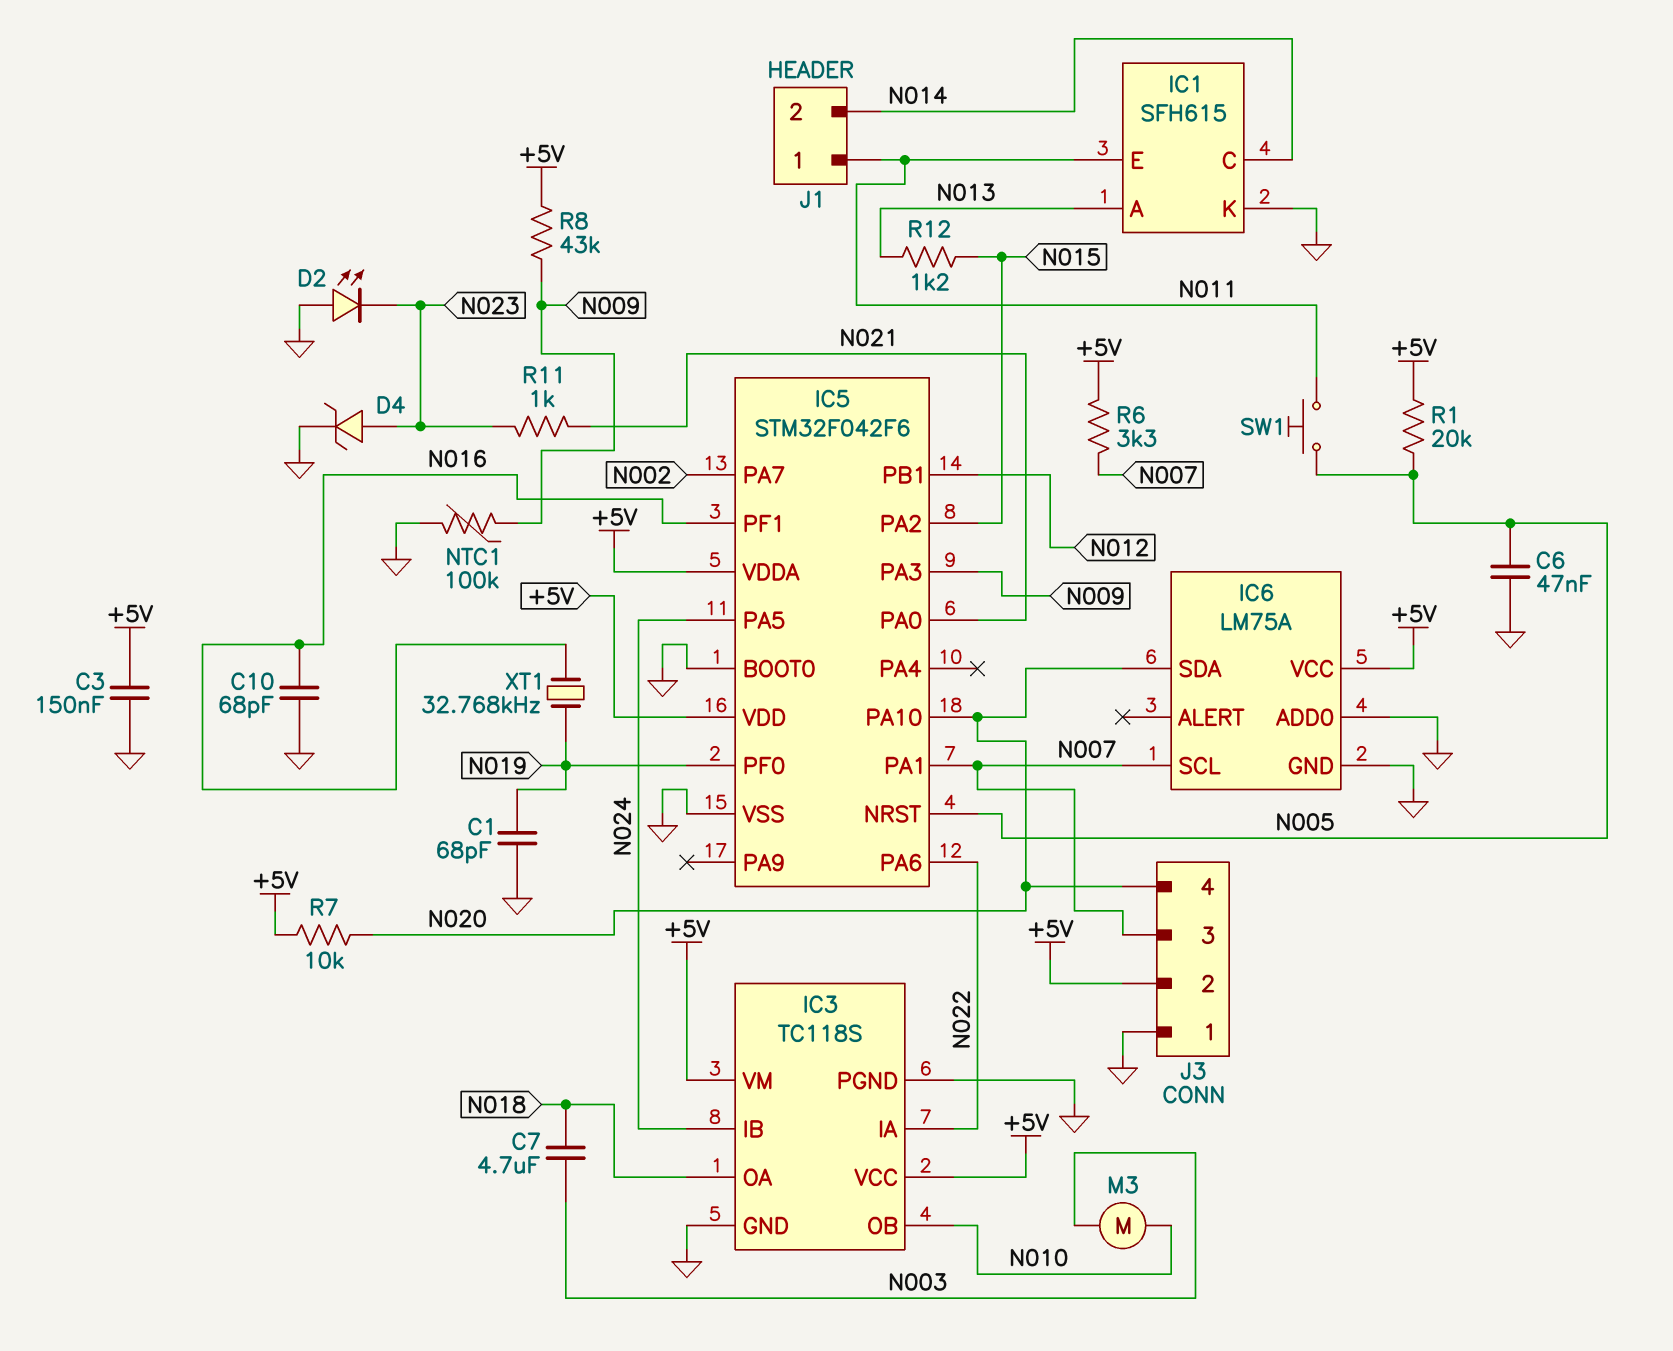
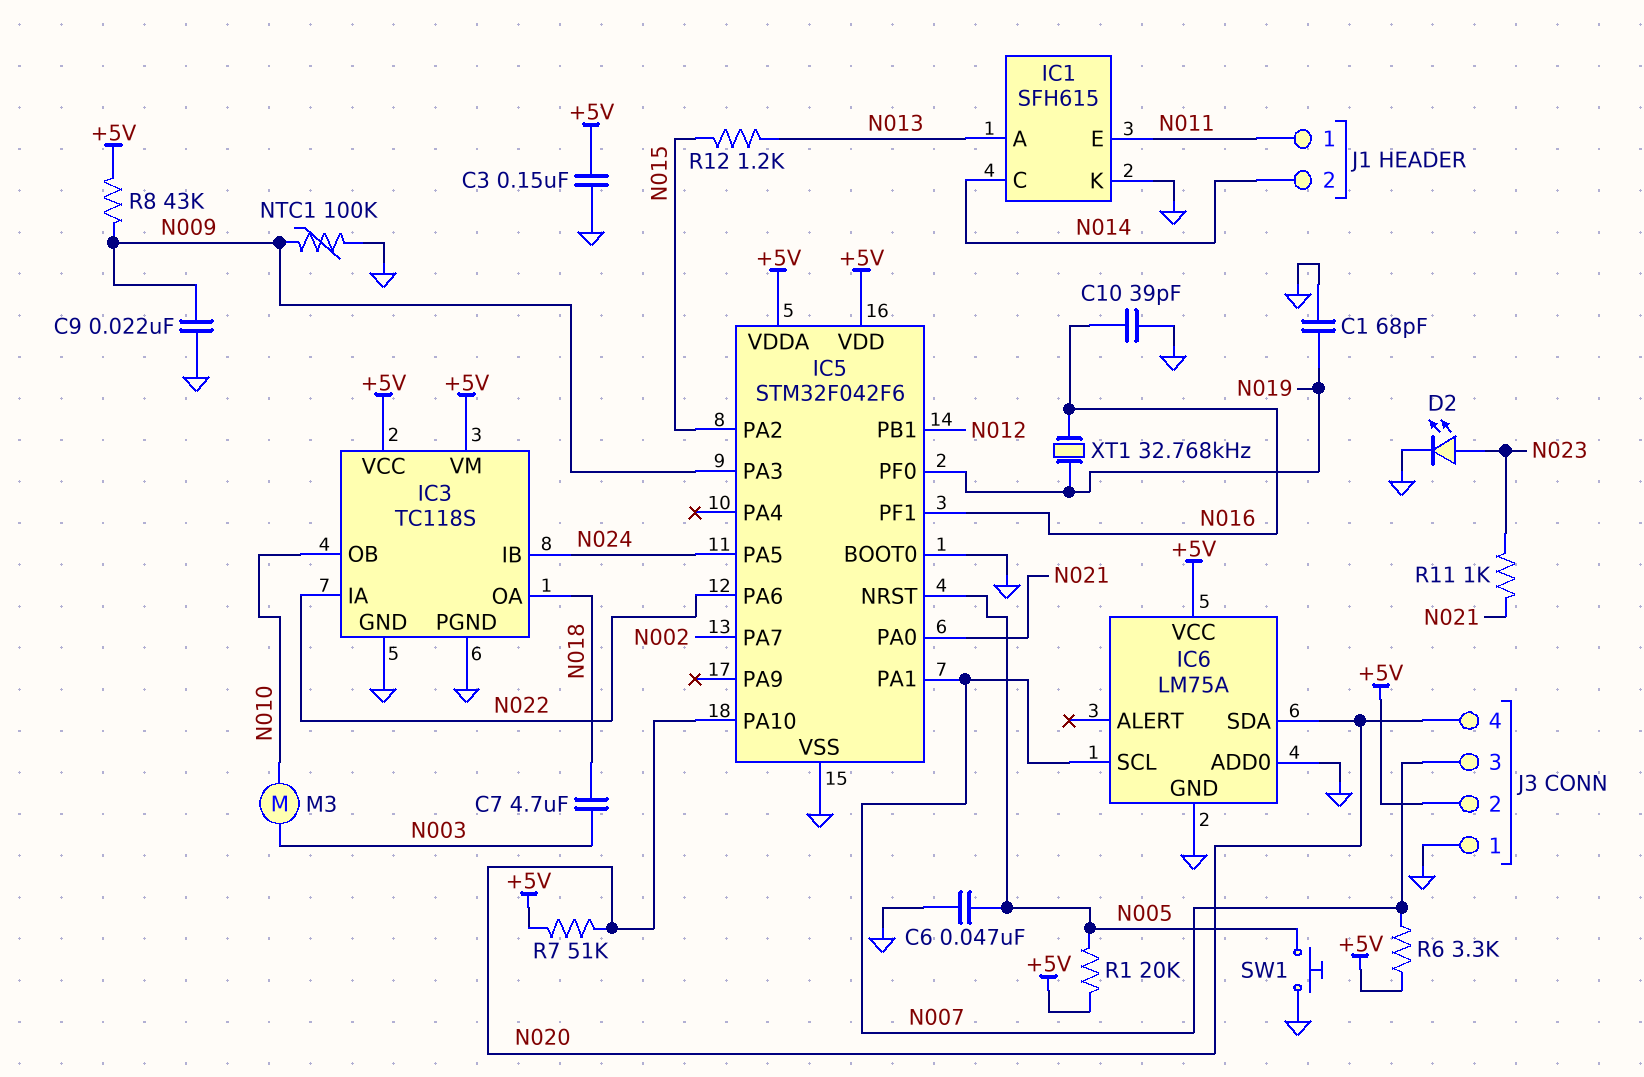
C9: none -> 22nF (GND, N009)
C10: 68pF (GND, N016) -> 39pF (GND, N016)
D2: LED (A GND, K N023) -> LED (A N023, K GND)
D4: zener (A N023, K GND) -> none
R7: 10k (+5V, N020) -> 51k (+5V, N020)
SW1: button (N005, N011) -> button (GND, N005)

